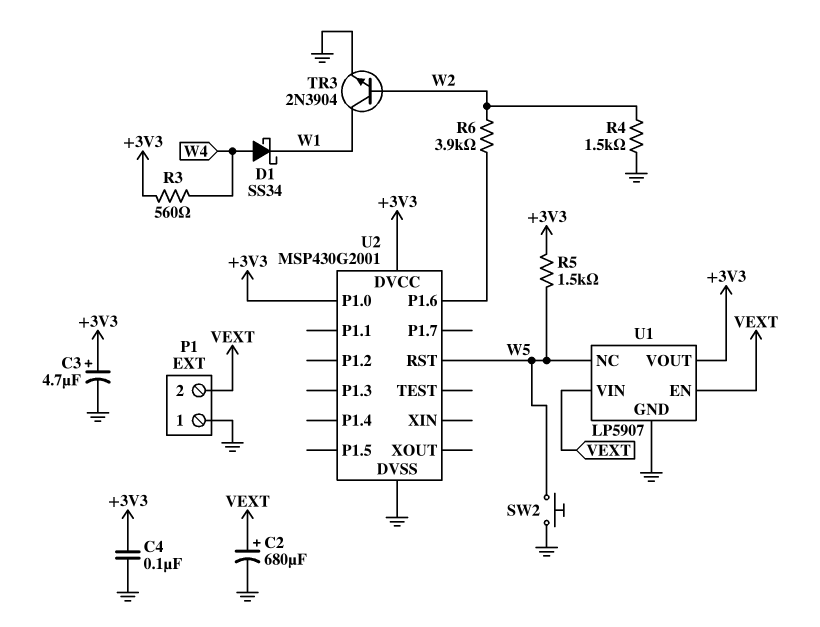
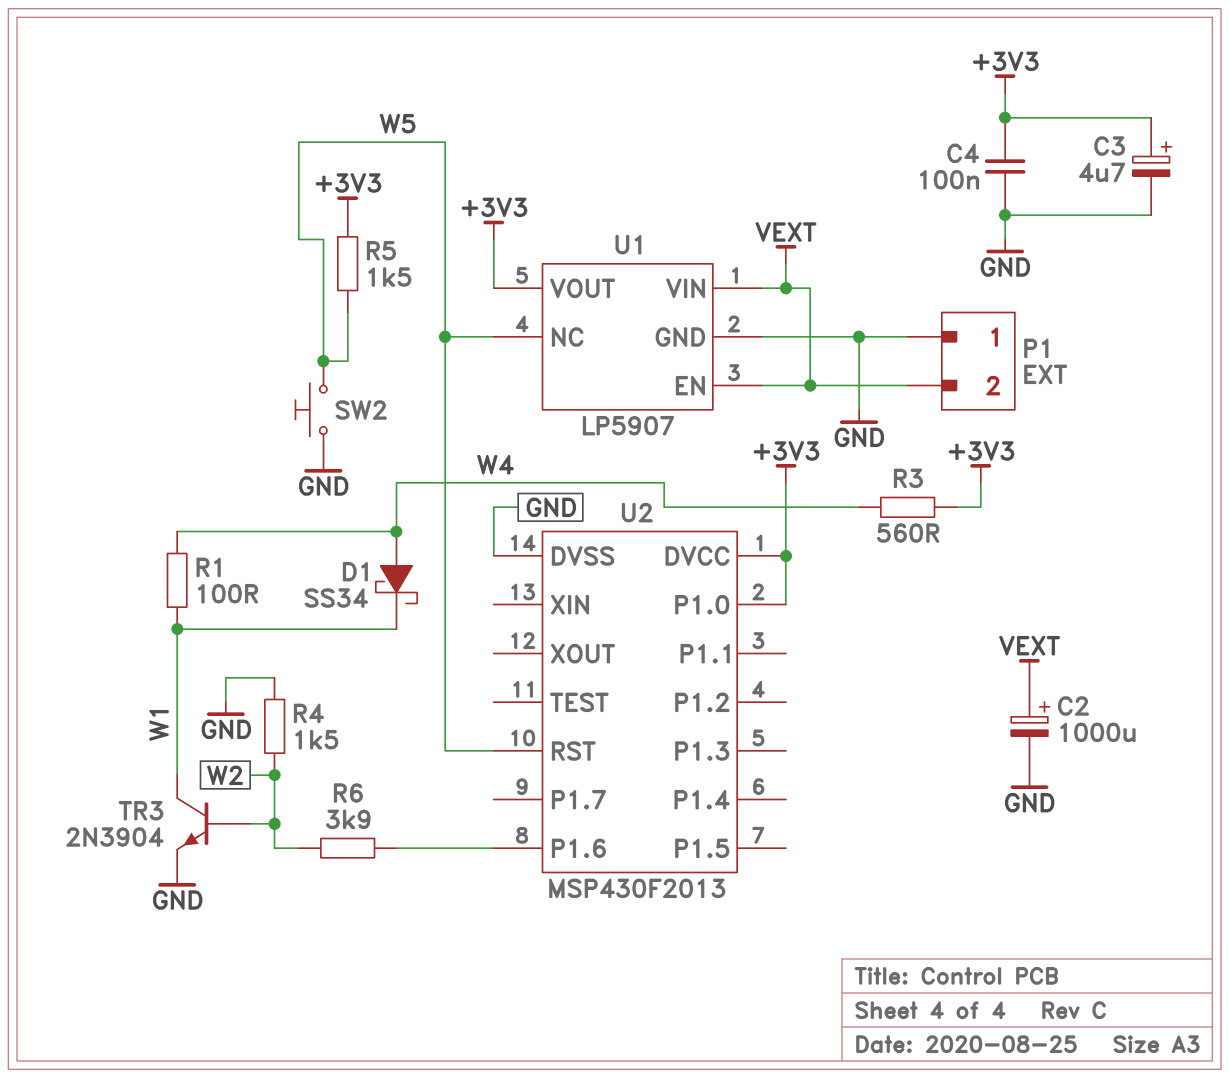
C2: 680uF (plus VEXT, minus GND) -> 1000uF (plus VEXT, minus GND)
R1: none -> 100 (W1, W4)
U2: MSP430G2001 -> MSP430F2013

